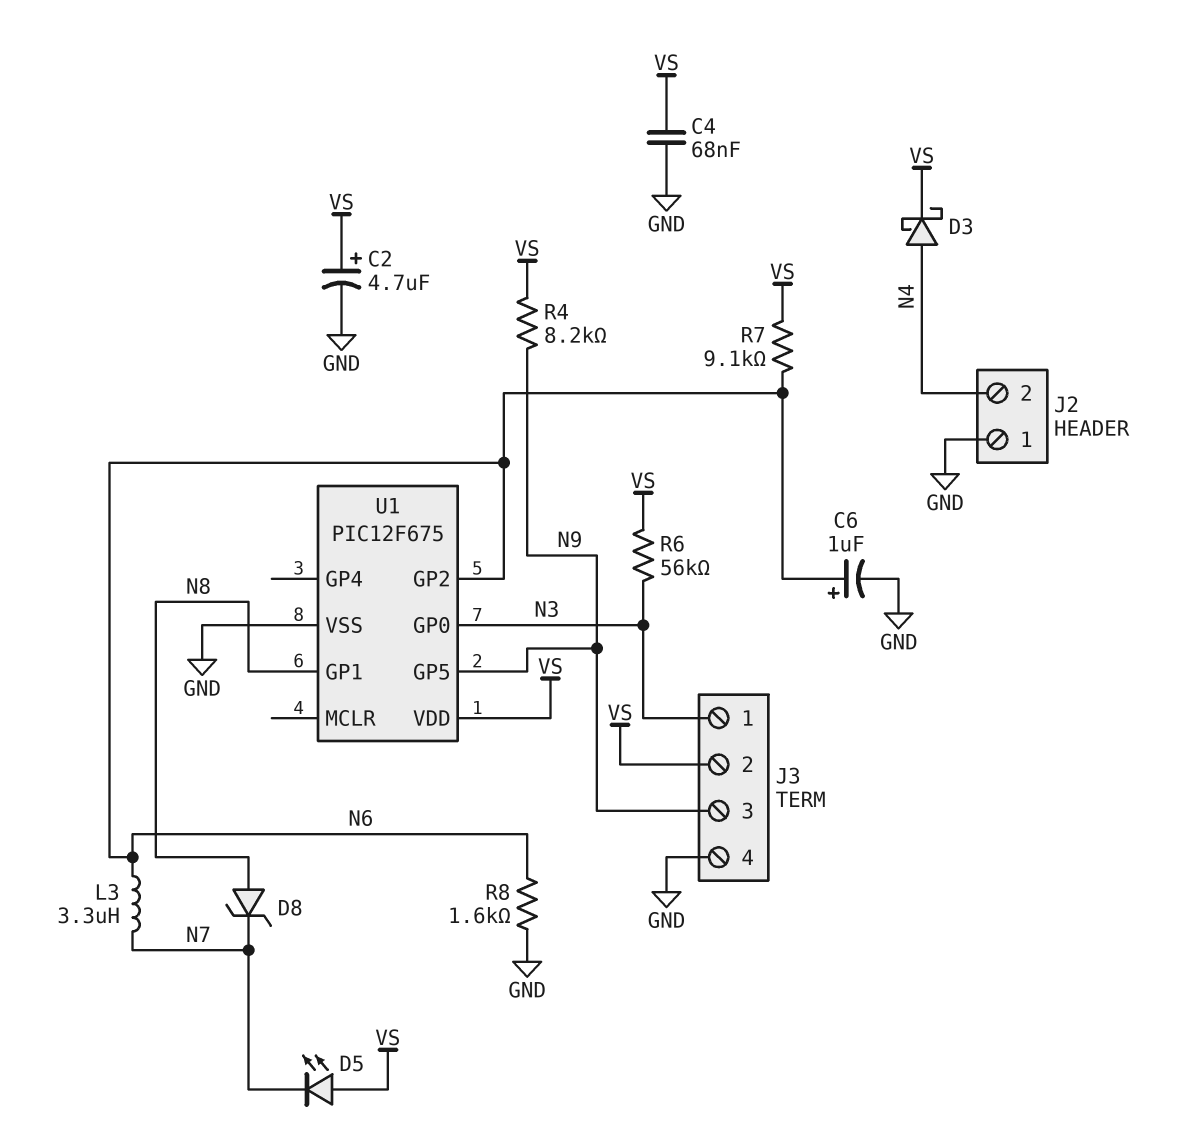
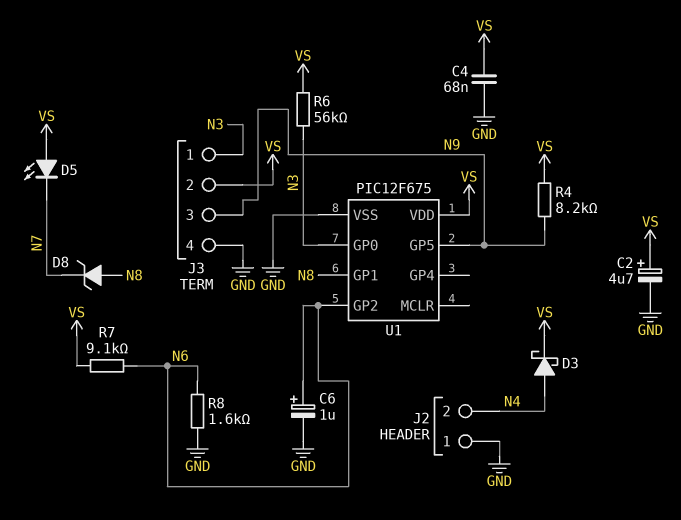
L3: 3.3uH (N6, N7) -> none

